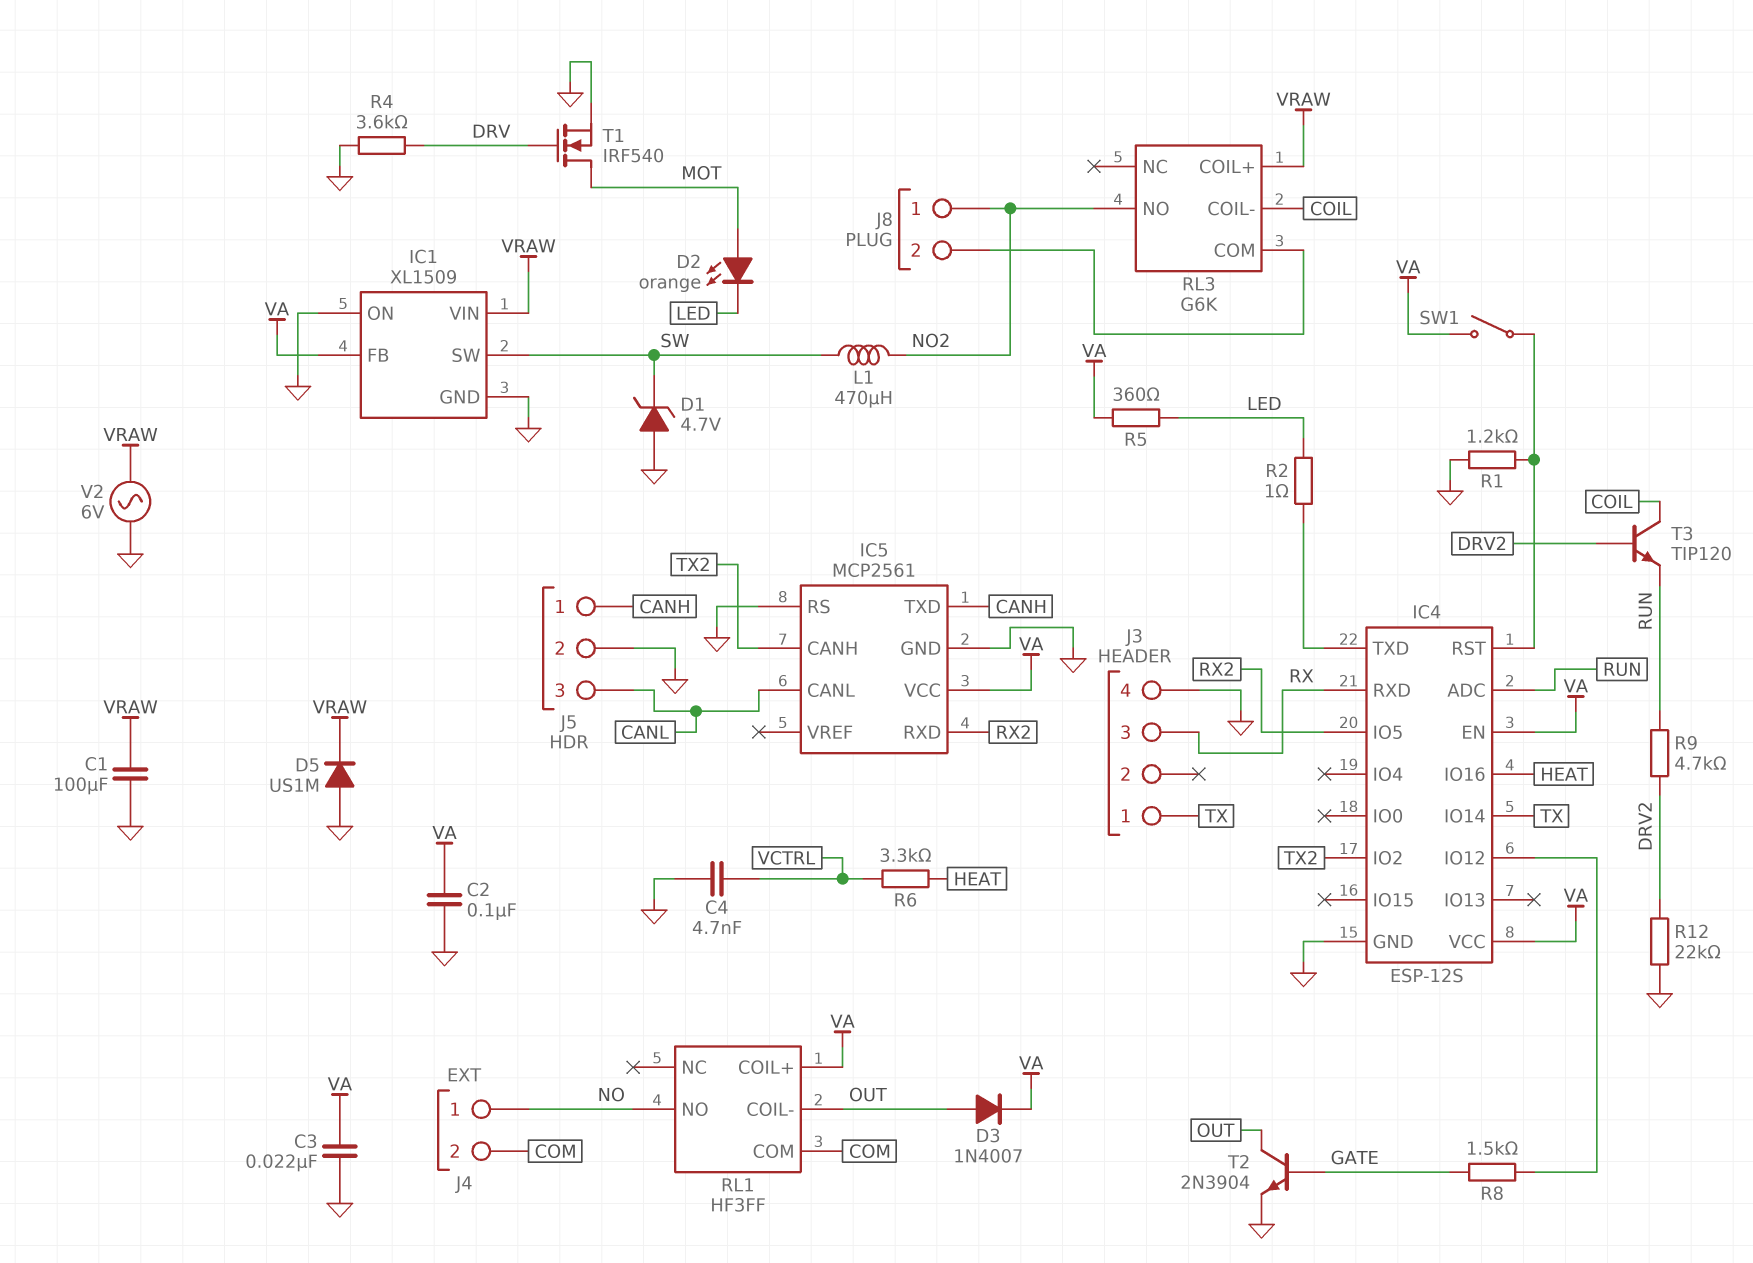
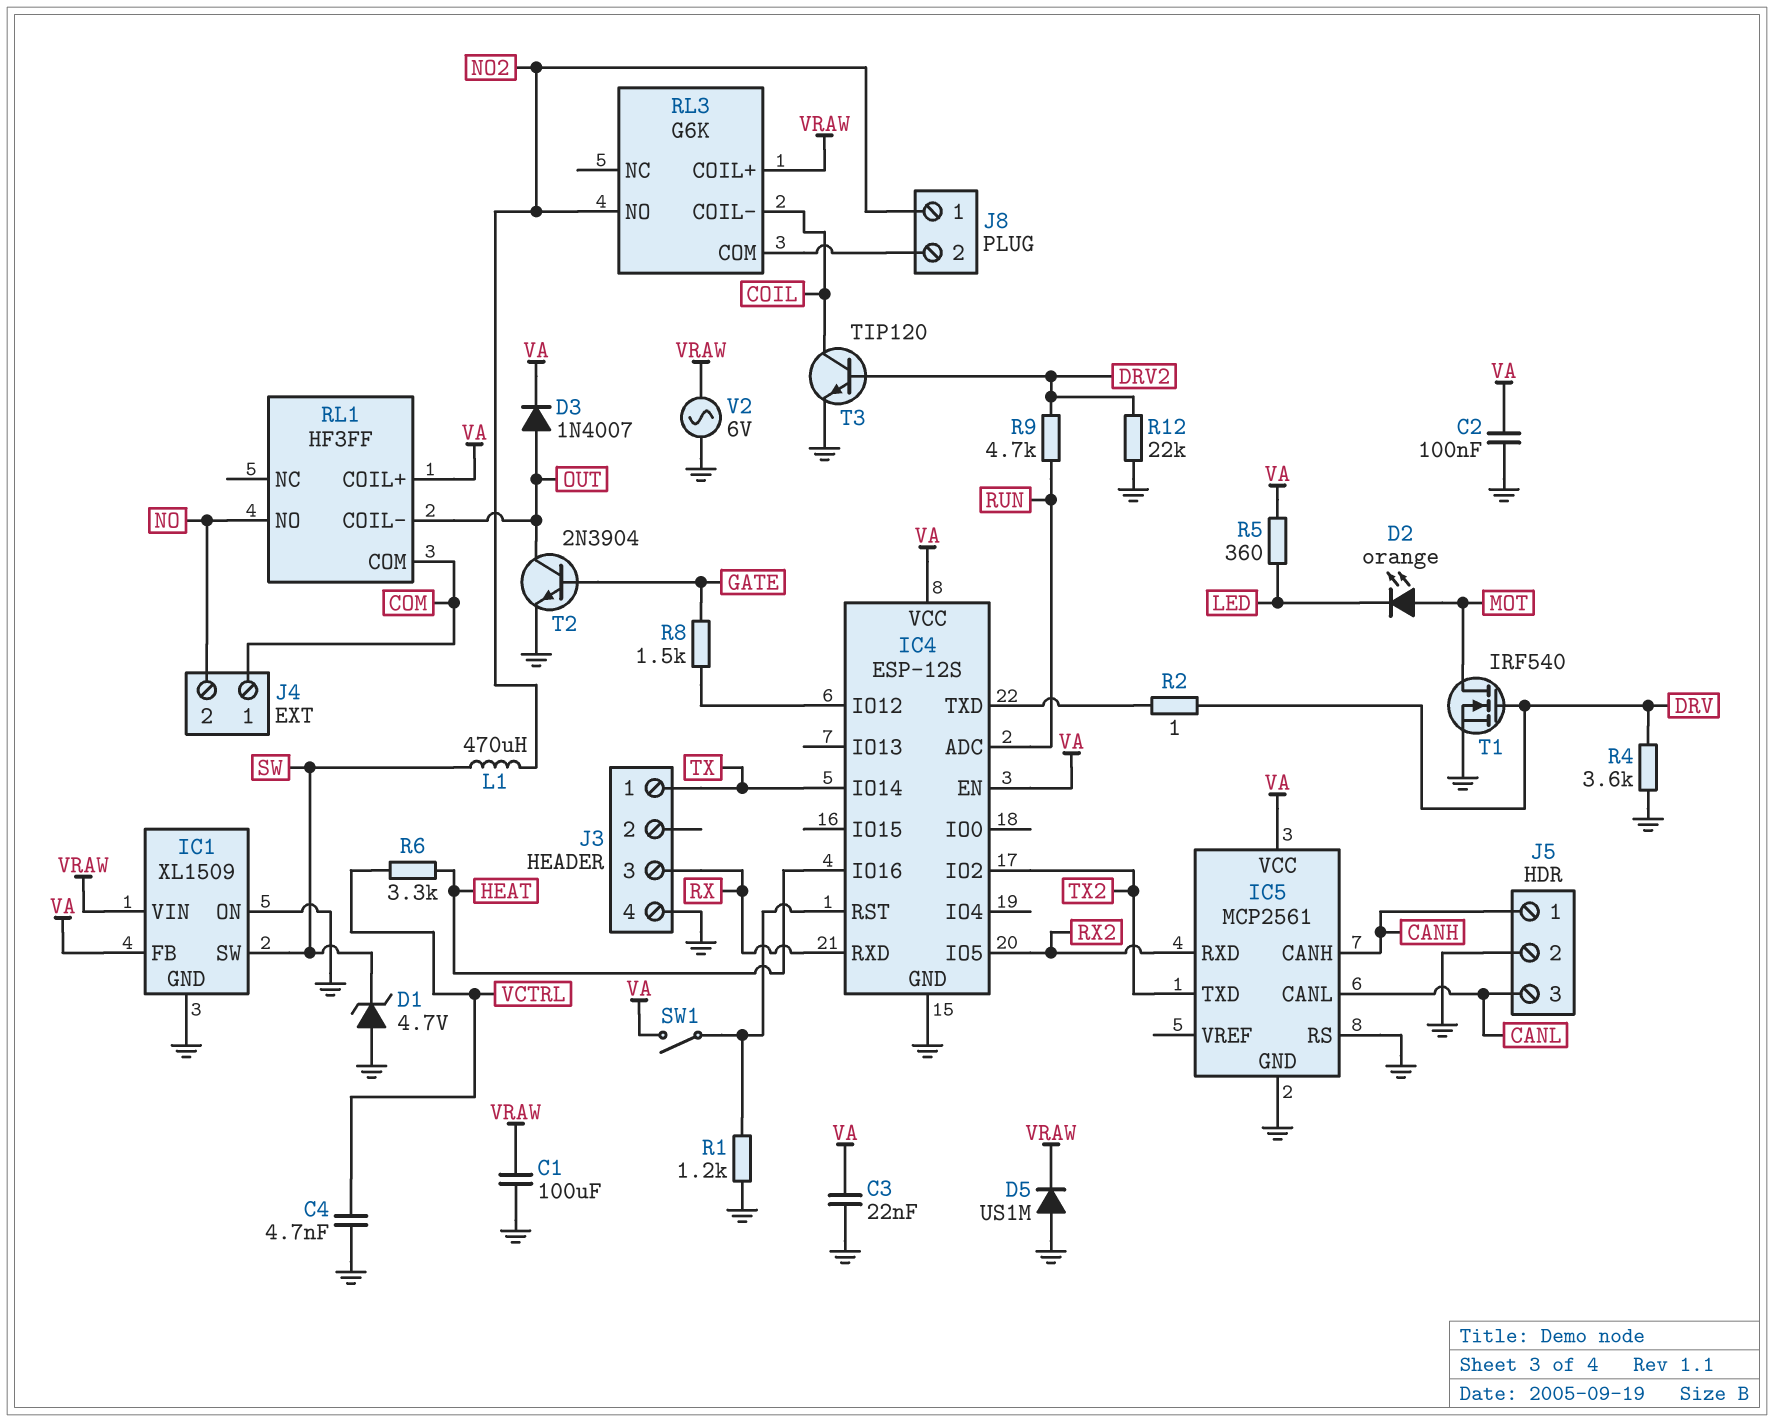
IC5 pin CANH: TX2 -> CANH
IC5 pin TXD: CANH -> TX2
J4 pin 1: NO -> COM
J4 pin 2: COM -> NO
R2: 1 (IC4/TXD, LED) -> 1 (DRV, IC4/TXD)
T3: NPN TIP120 (B DRV2, C COIL, E RUN) -> NPN TIP120 (B DRV2, C COIL, E GND)

